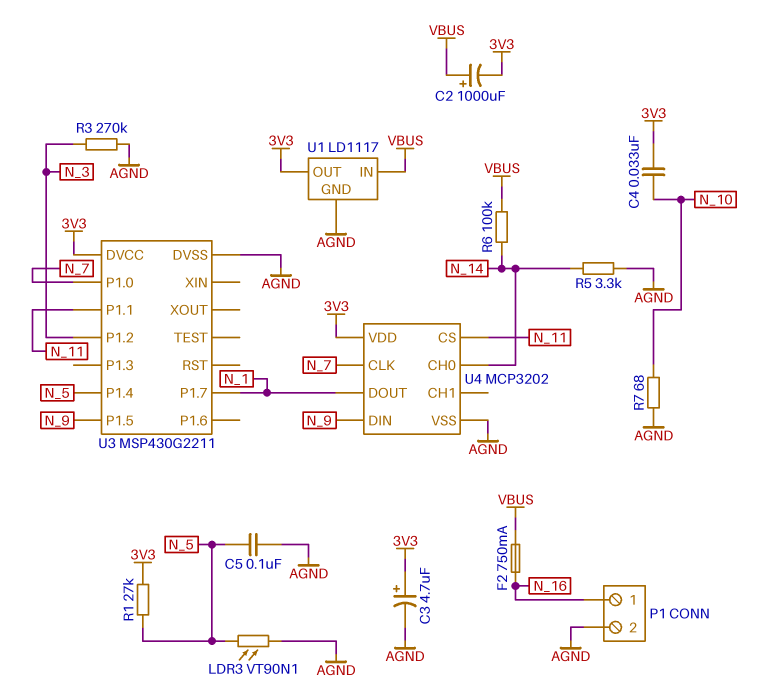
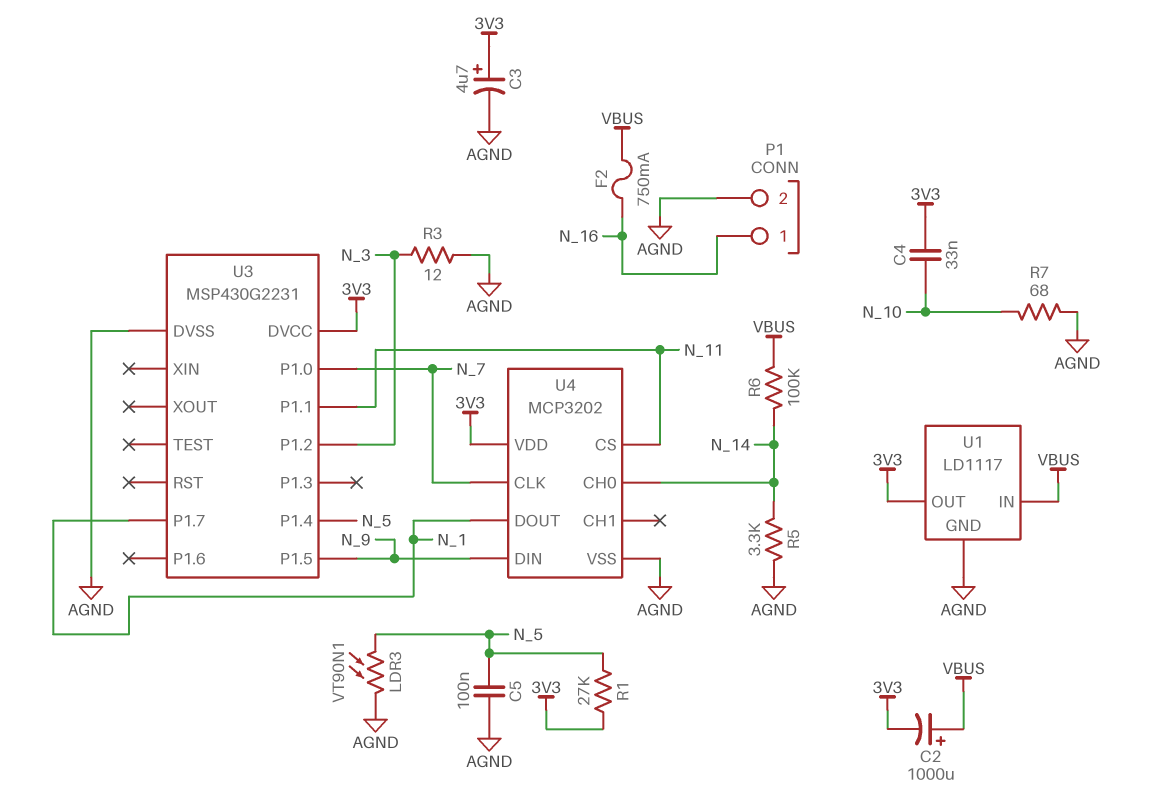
R3: 270k (AGND, N_3) -> 12 (AGND, N_3)
U3: MSP430G2211 -> MSP430G2231

